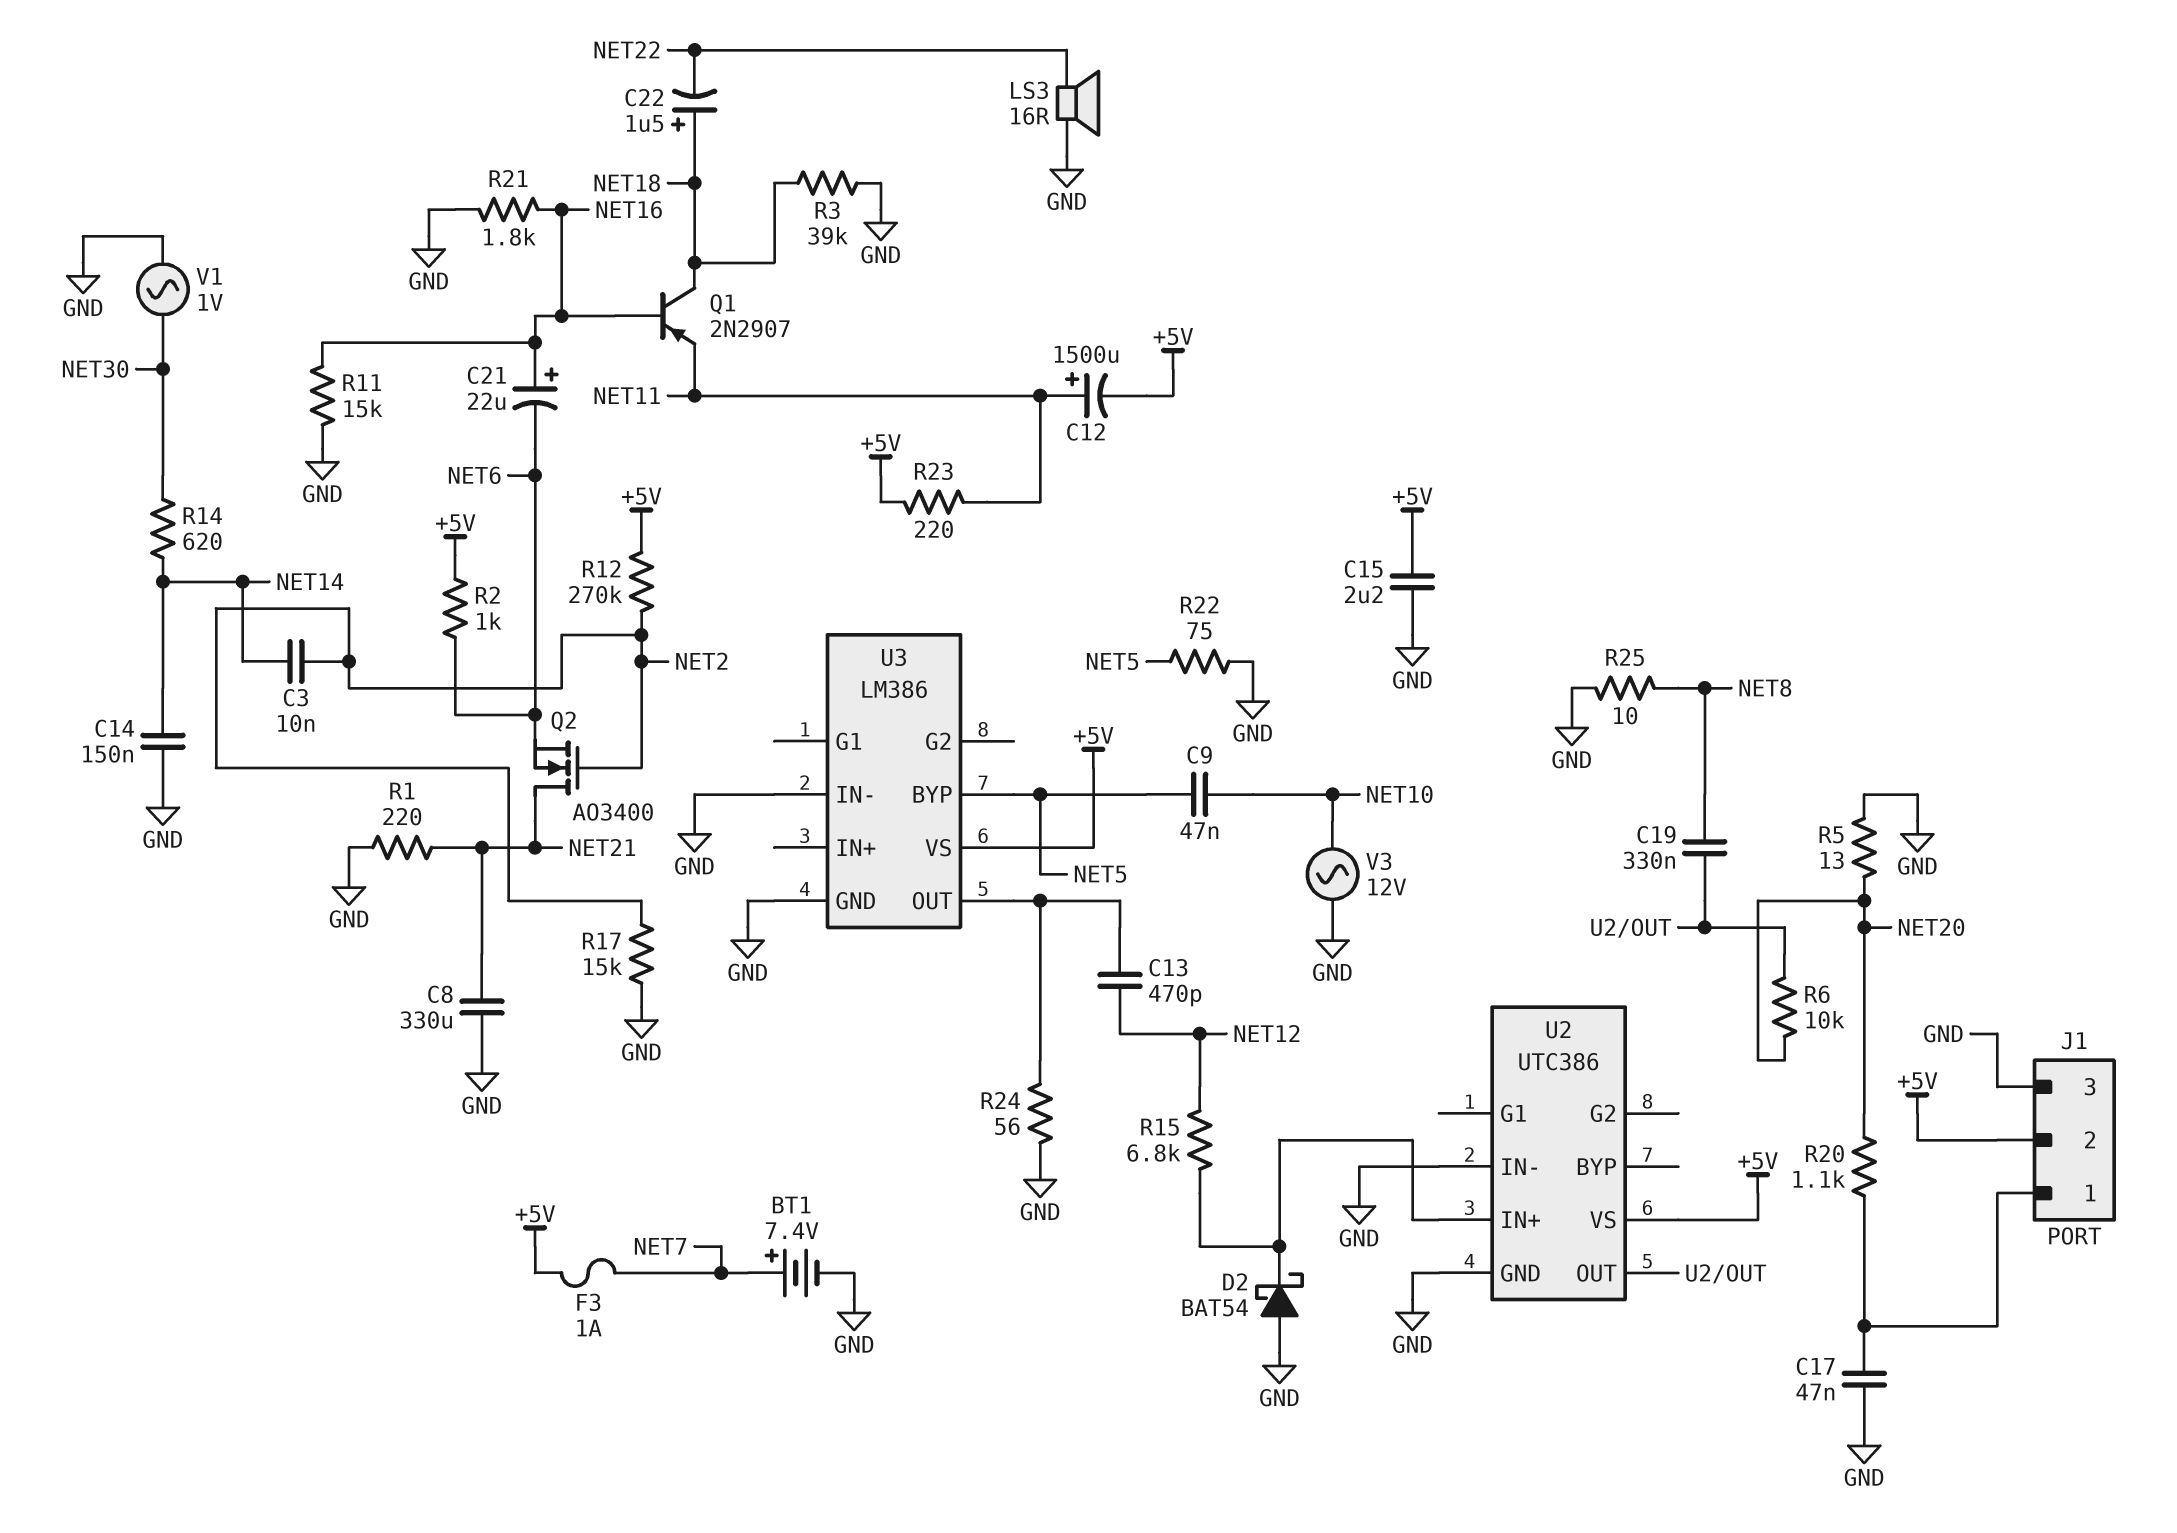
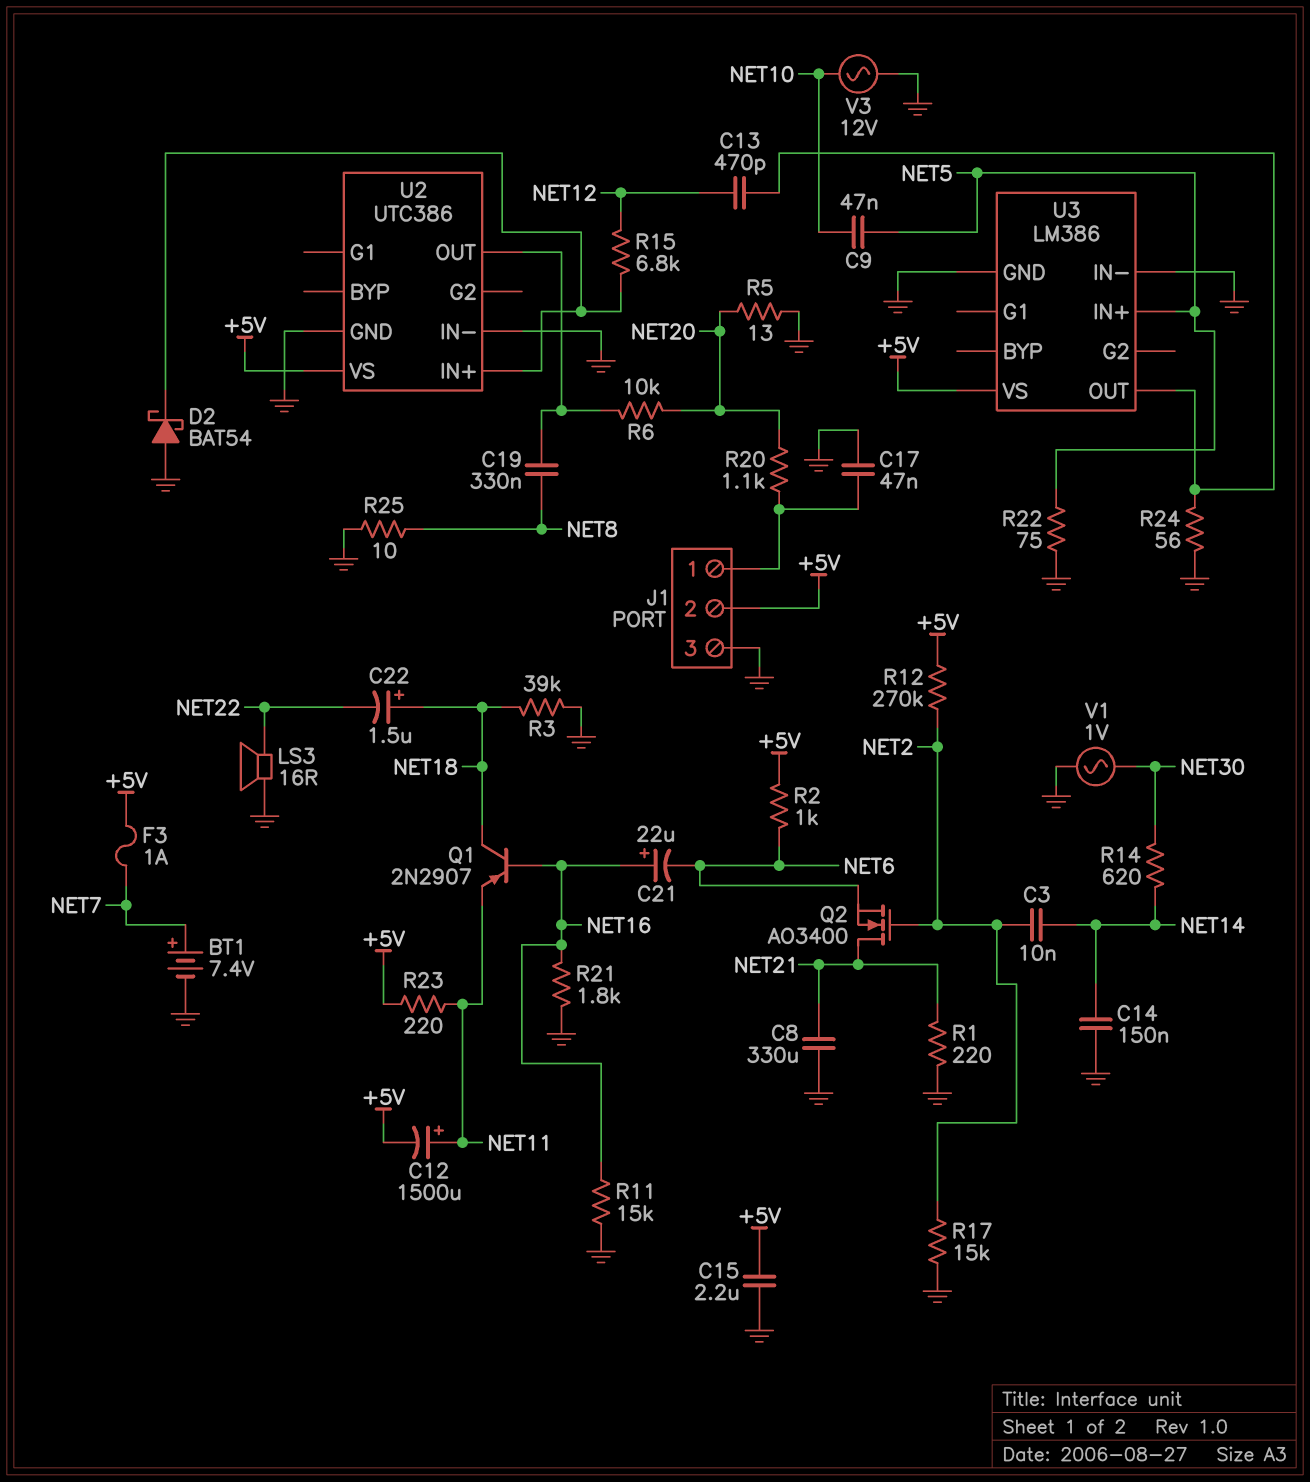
U3 pin BYP: NET5 -> none
U3 pin IN+: none -> NET5

